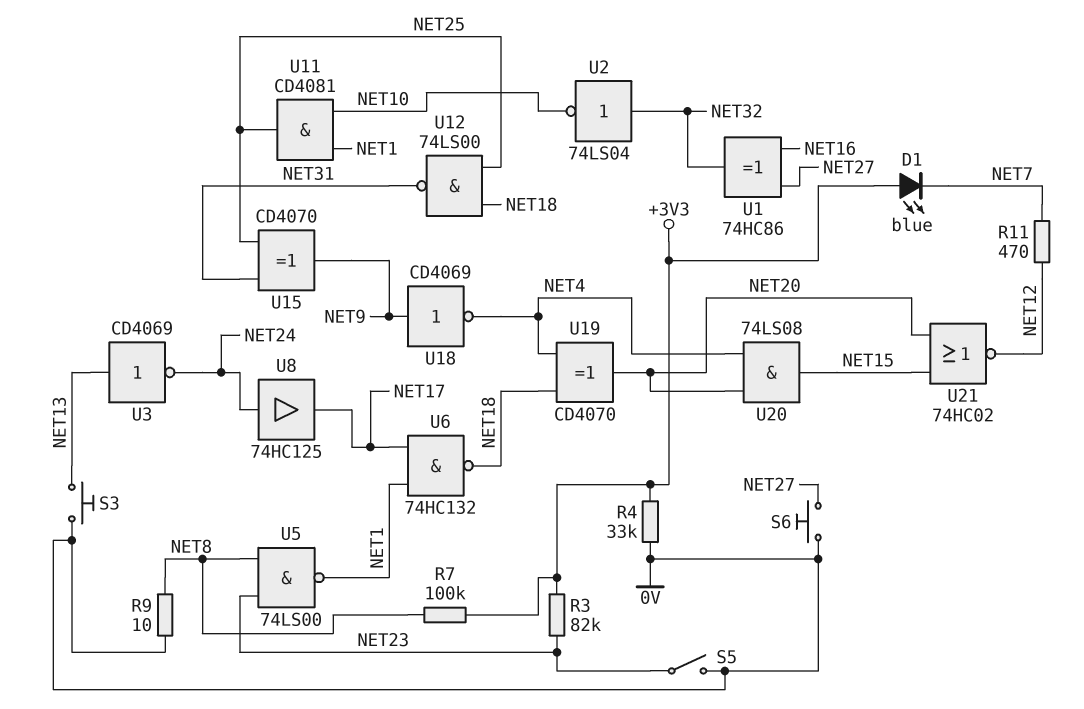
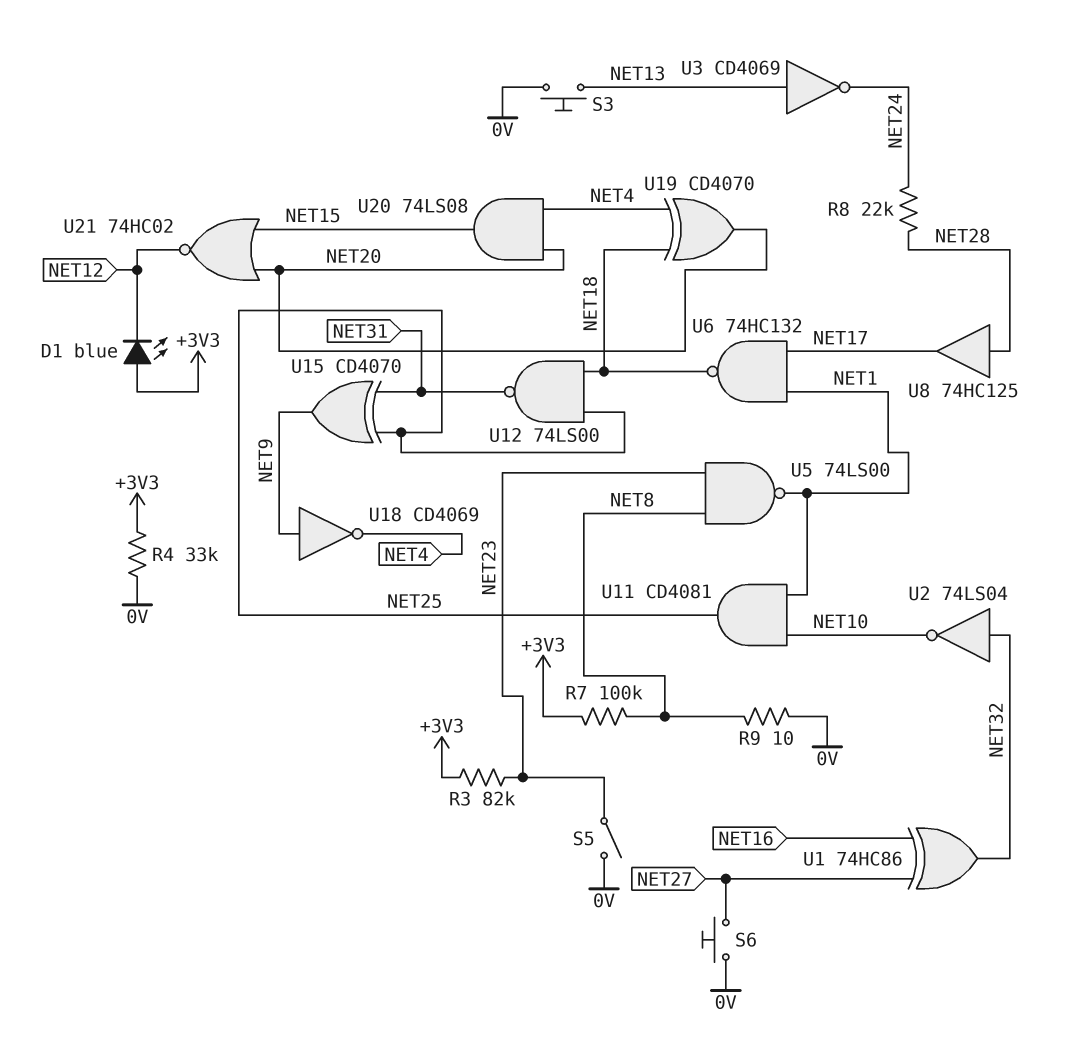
D1: LED blue (A +3V3, K NET7) -> LED blue (A +3V3, K NET12)
R8: none -> 22k (NET24, NET28)
R11: 470 (NET7, NET12) -> none
U8: buffer 74HC125 (in NET24, out NET17) -> buffer 74HC125 (in NET28, out NET17)

